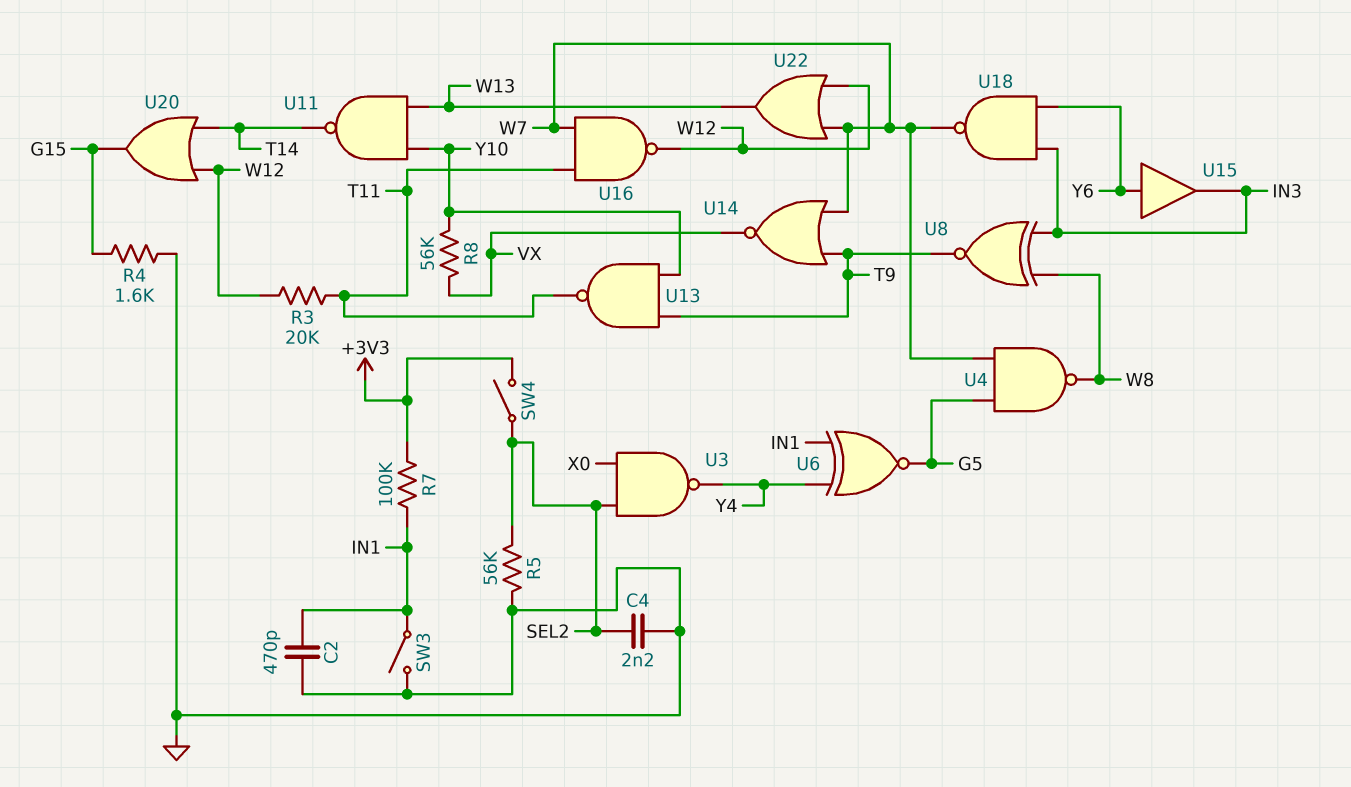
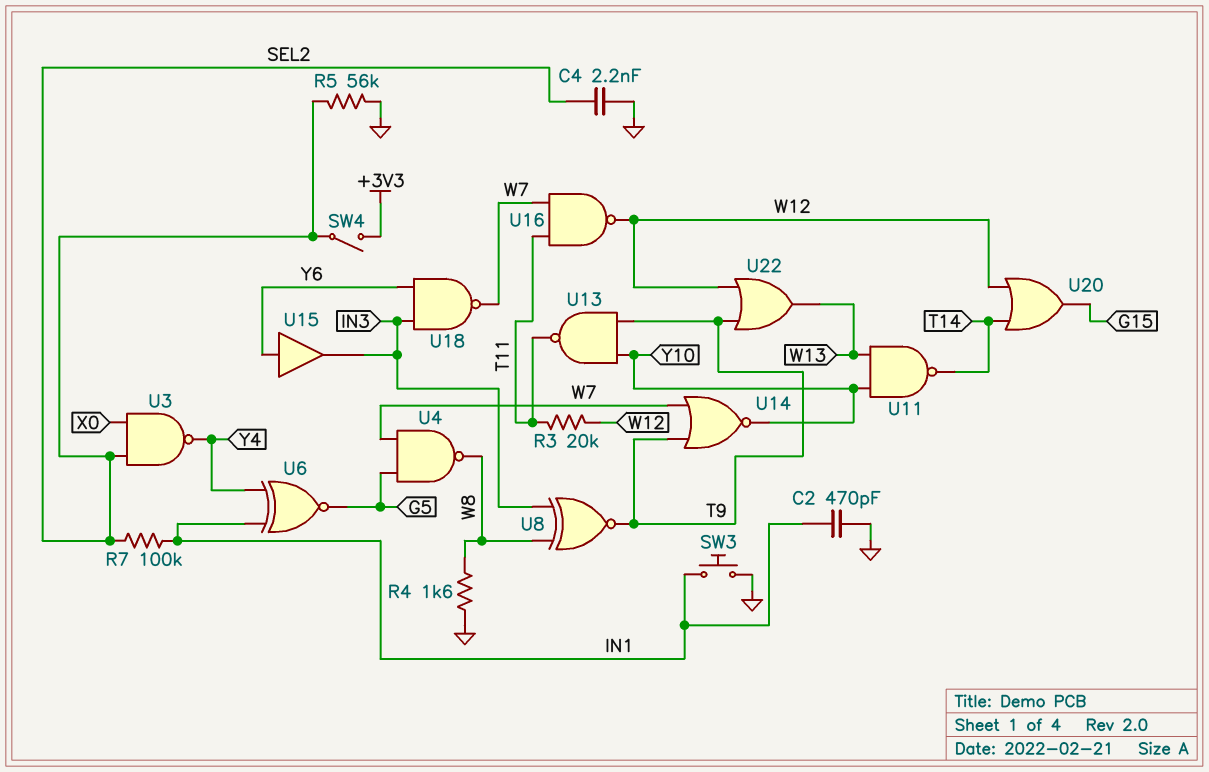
R4: 1.6k (G15, GND) -> 1.6k (GND, W8)
R7: 100k (+3V3, IN1) -> 100k (IN1, SEL2)
R8: 56k (VX, Y10) -> none
SW3: switch (GND, IN1) -> button (GND, IN1)
U14: NOR (in T9, in W7, out VX) -> NOR (in T9, in W7, out Y10)
U22: OR (in W7, in W12, out W13) -> OR (in T9, in W12, out W13)

